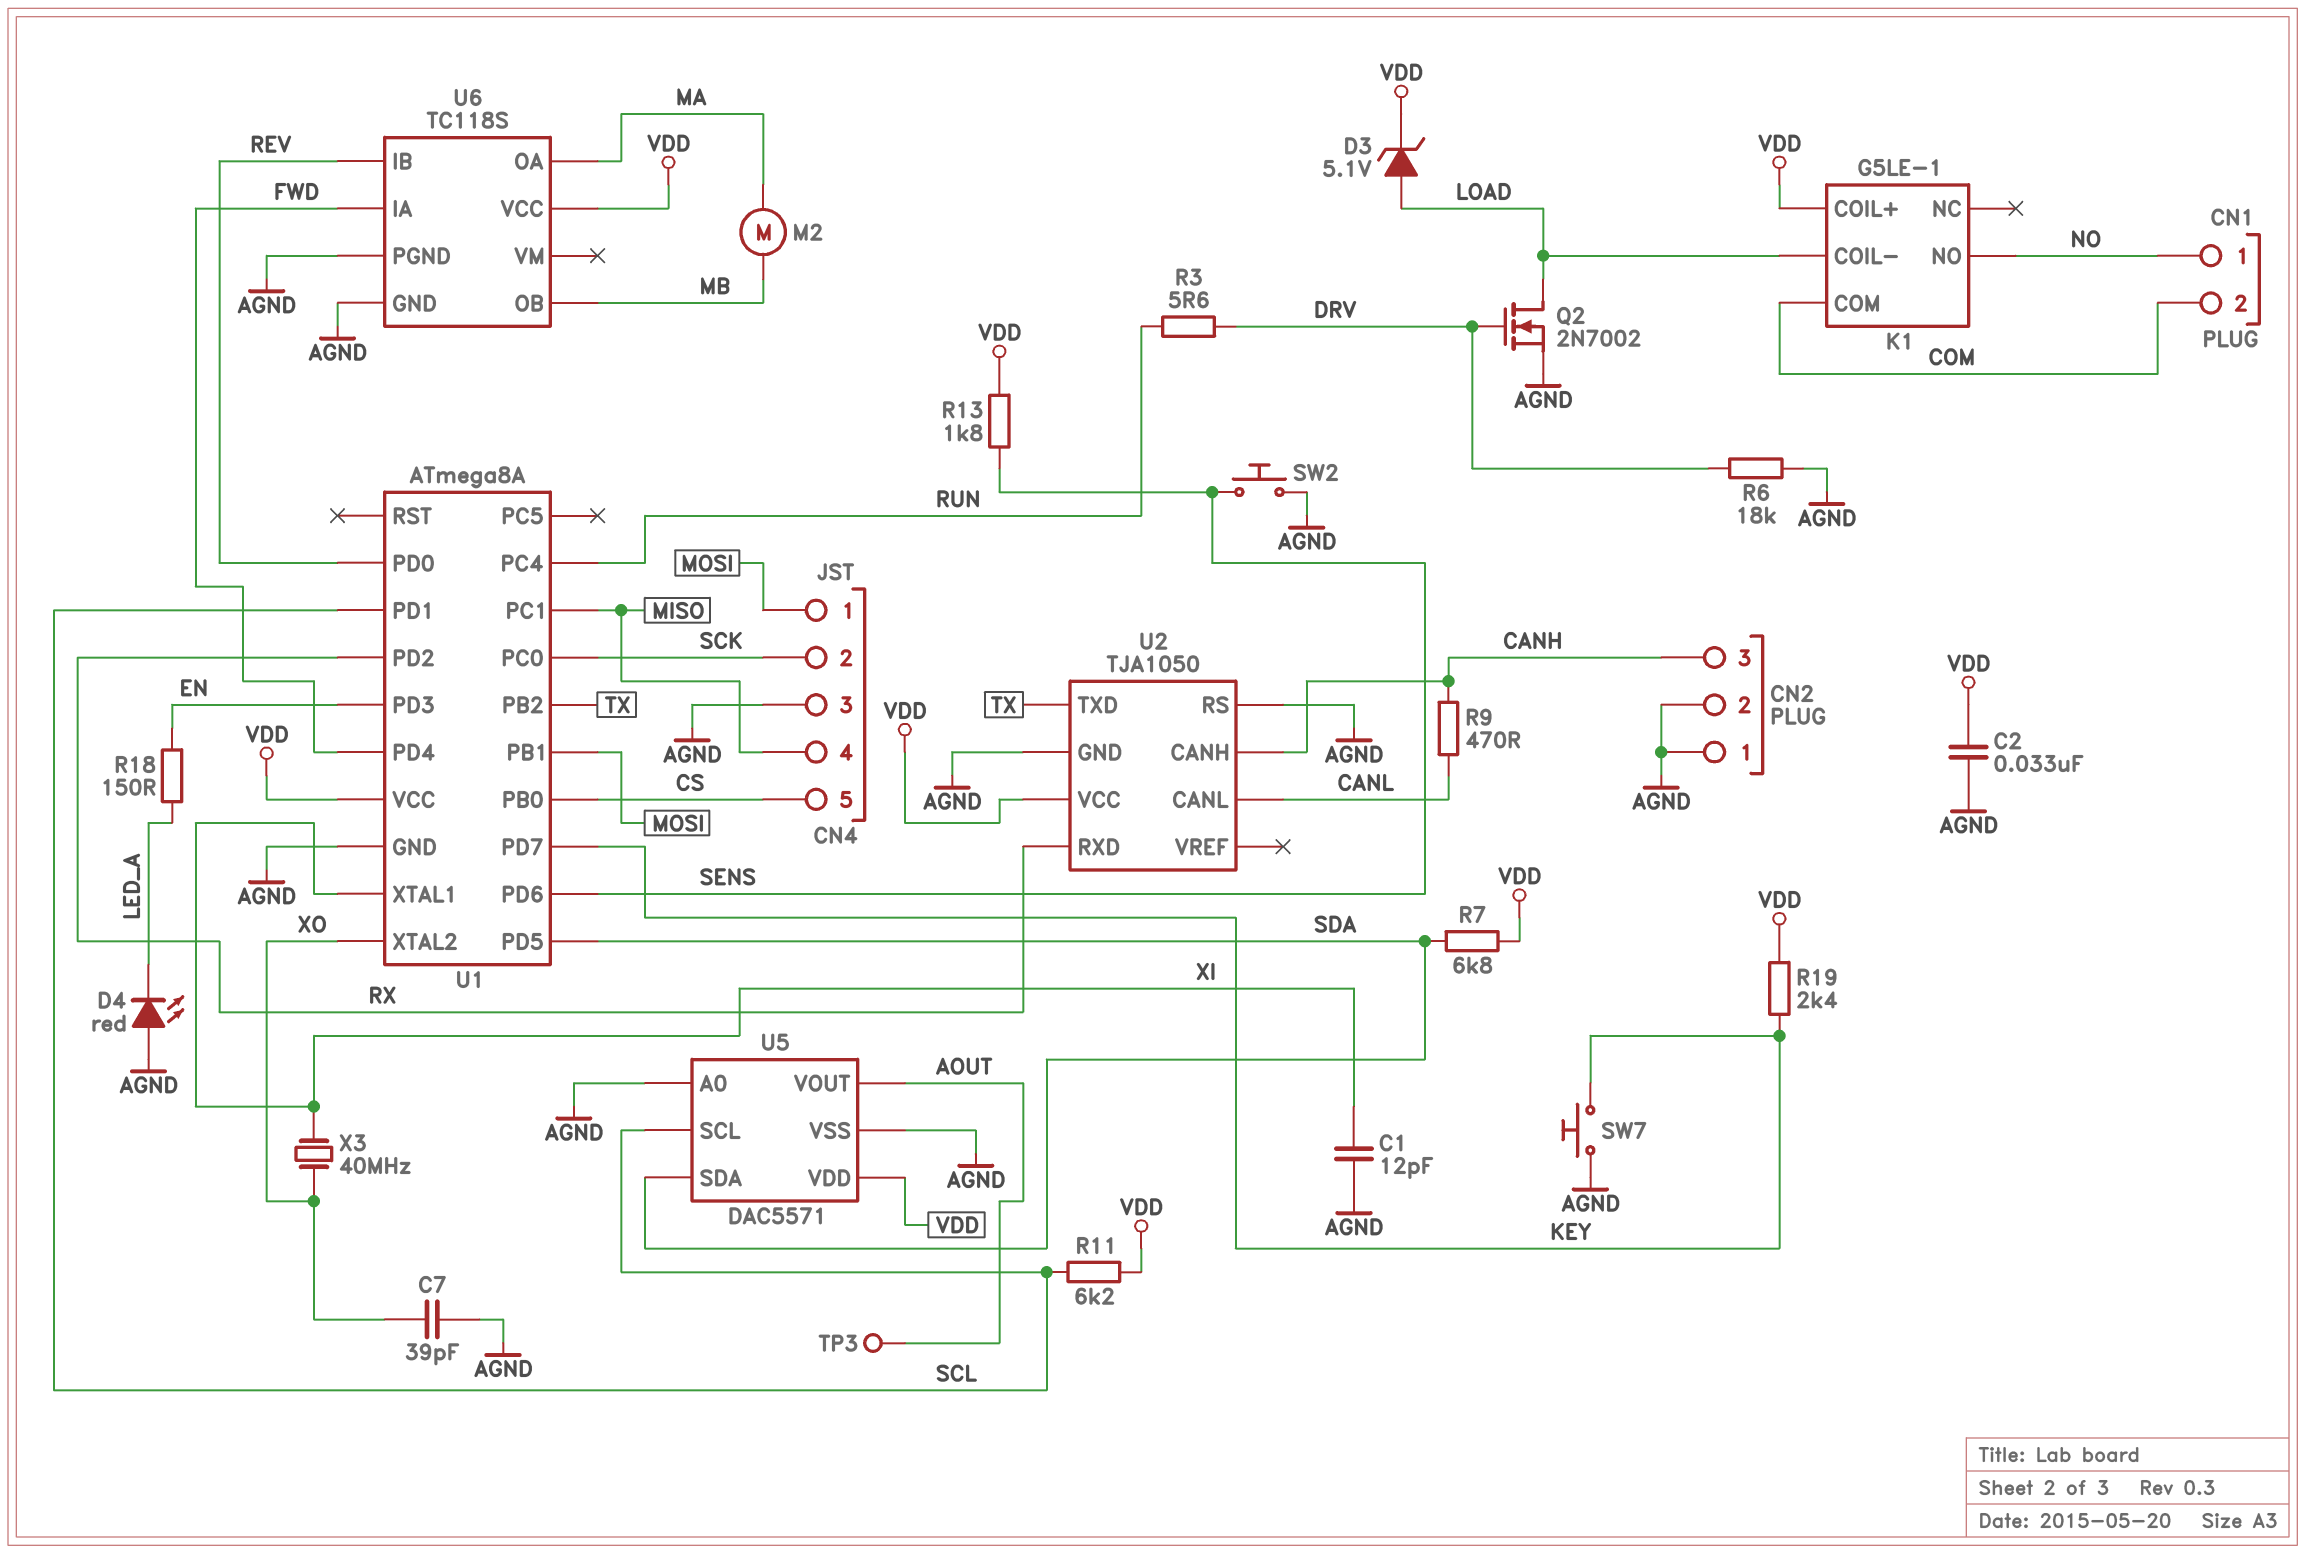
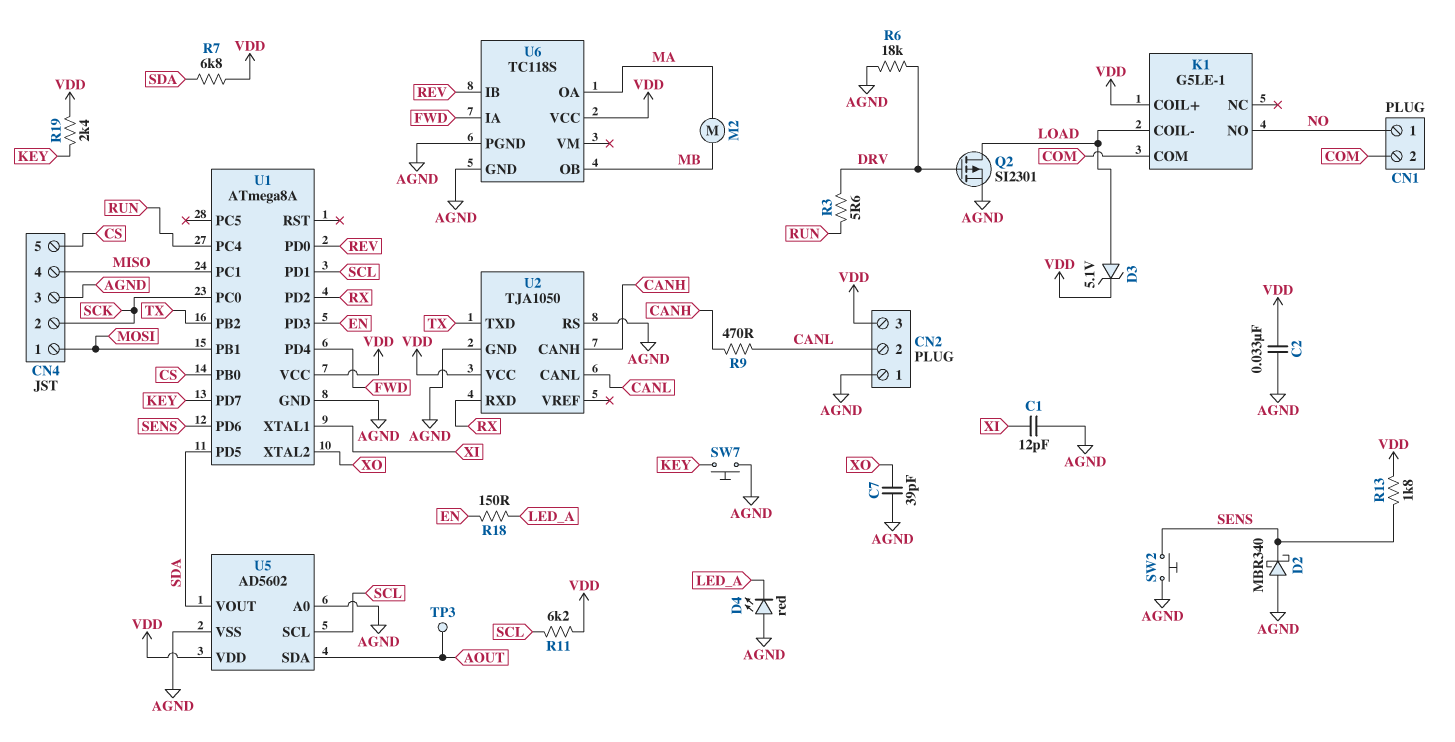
CN2 pin 2: AGND -> CANL
CN2 pin 3: CANH -> VDD
D2: none -> schottky MBR340 (A AGND, K SENS)
Q2: NMOS 2N7002 (G DRV, D LOAD, S AGND) -> PMOS SI2301 (G DRV, D LOAD, S AGND)
U5: DAC5571 -> AD5602
U5 pin SDA: SDA -> AOUT
U5 pin VOUT: AOUT -> SDA
X3: 40MHz (XI, XO) -> none

